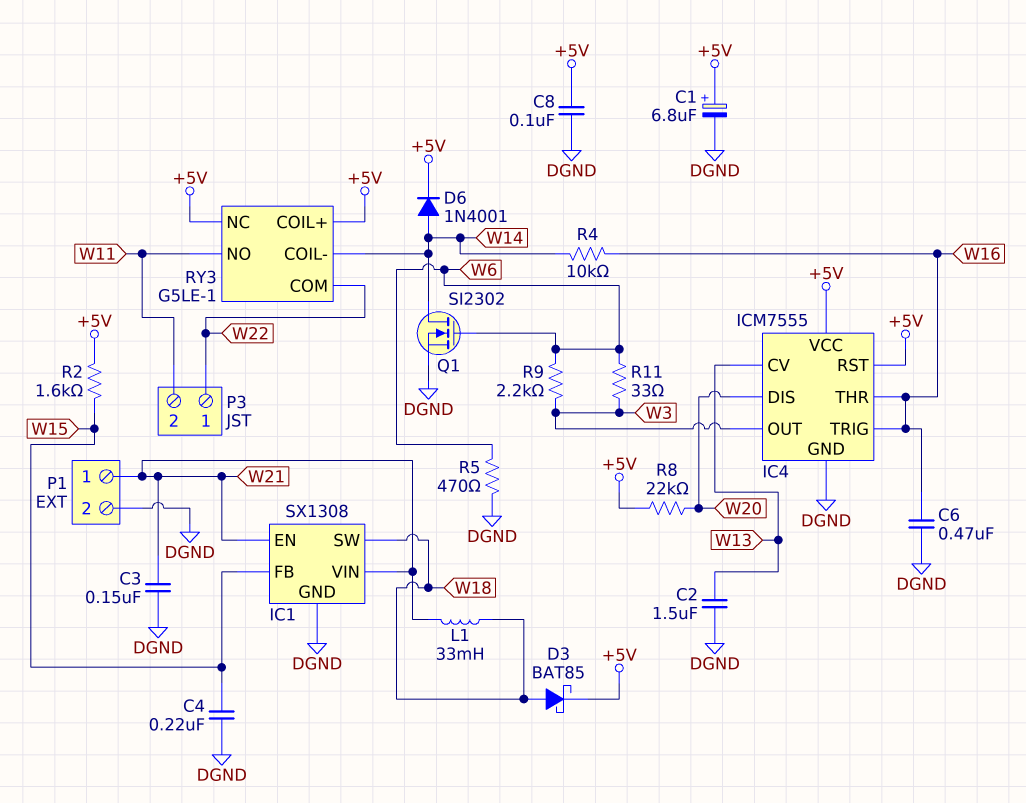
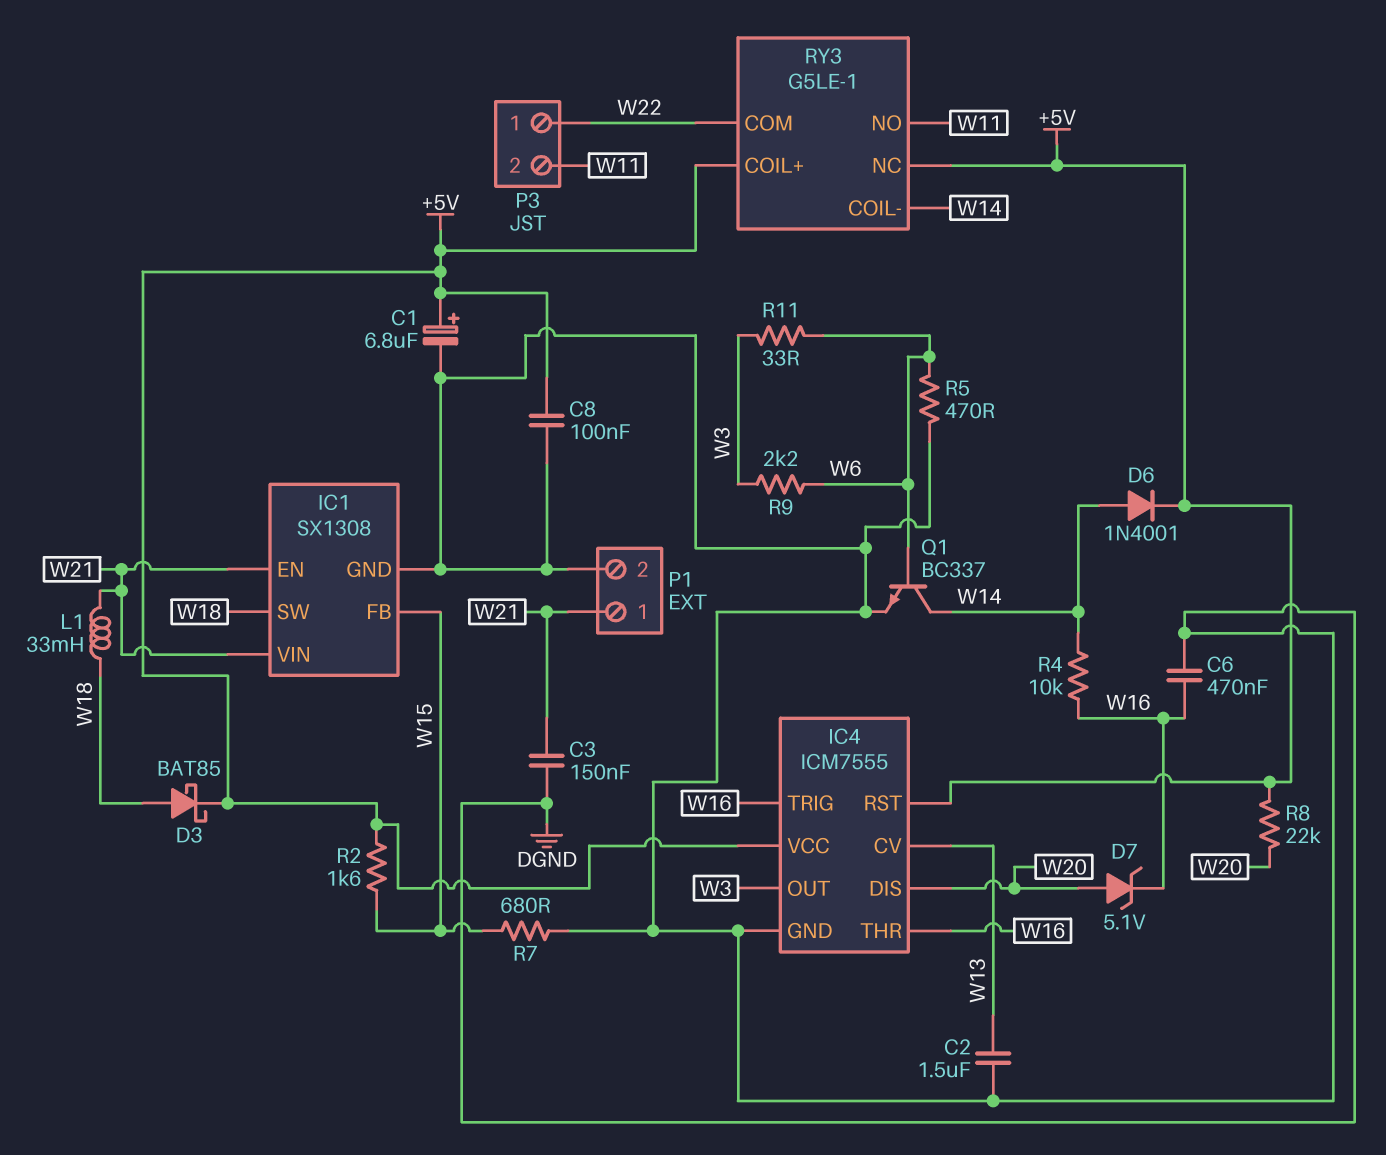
C4: 220nF (DGND, W15) -> none
D7: none -> zener 5.1V (A W20, K W16)
Q1: NMOS SI2302 (G W6, D W14, S DGND) -> NPN BC337 (B W6, C W14, E DGND)
R7: none -> 680 (DGND, W15)

